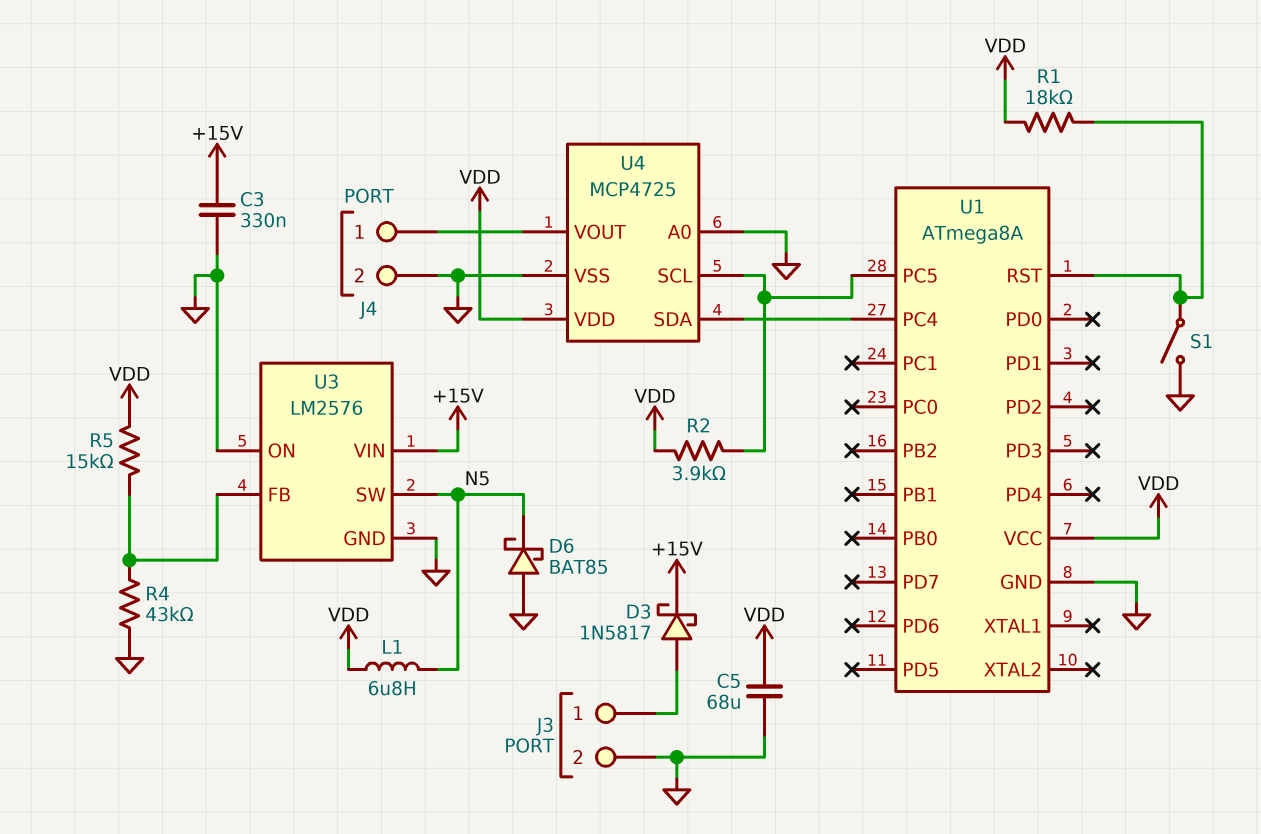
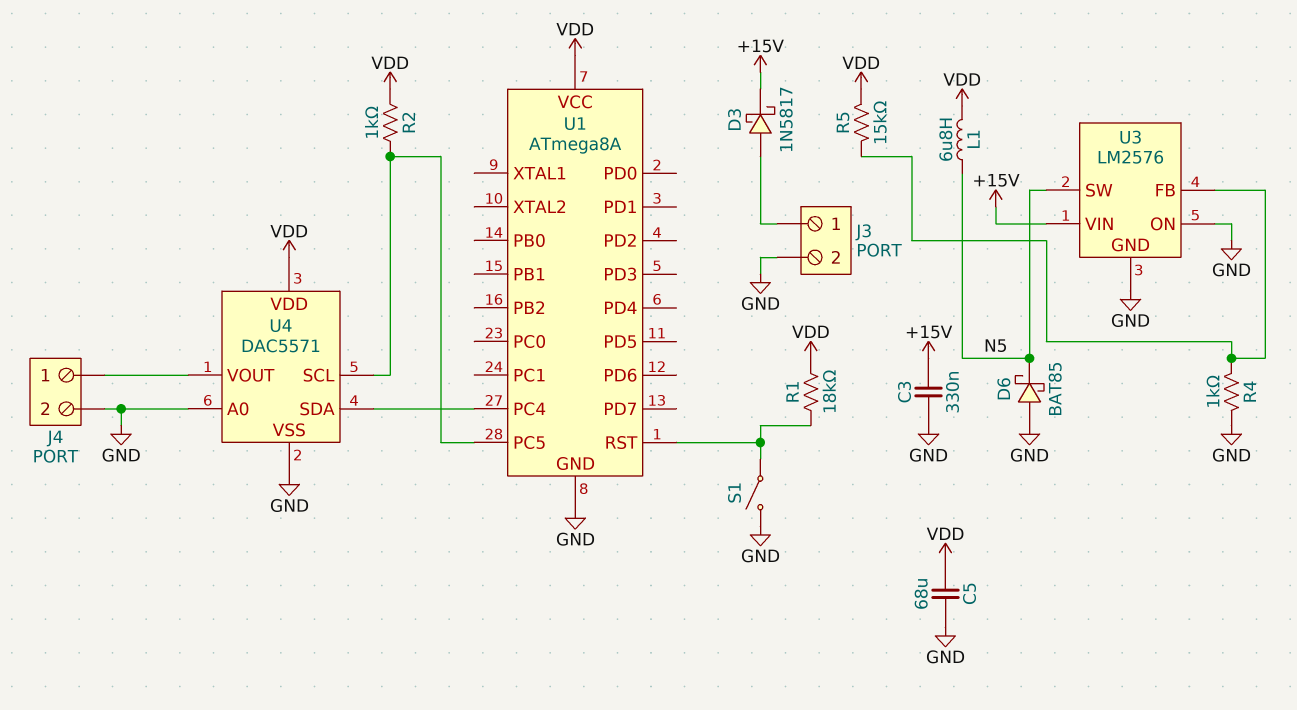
R2: 3.9k (U1/PC5, VDD) -> 1k (U1/PC5, VDD)
R4: 43k (GND, U3/FB) -> 1k (GND, U3/FB)
U4: MCP4725 -> DAC5571

